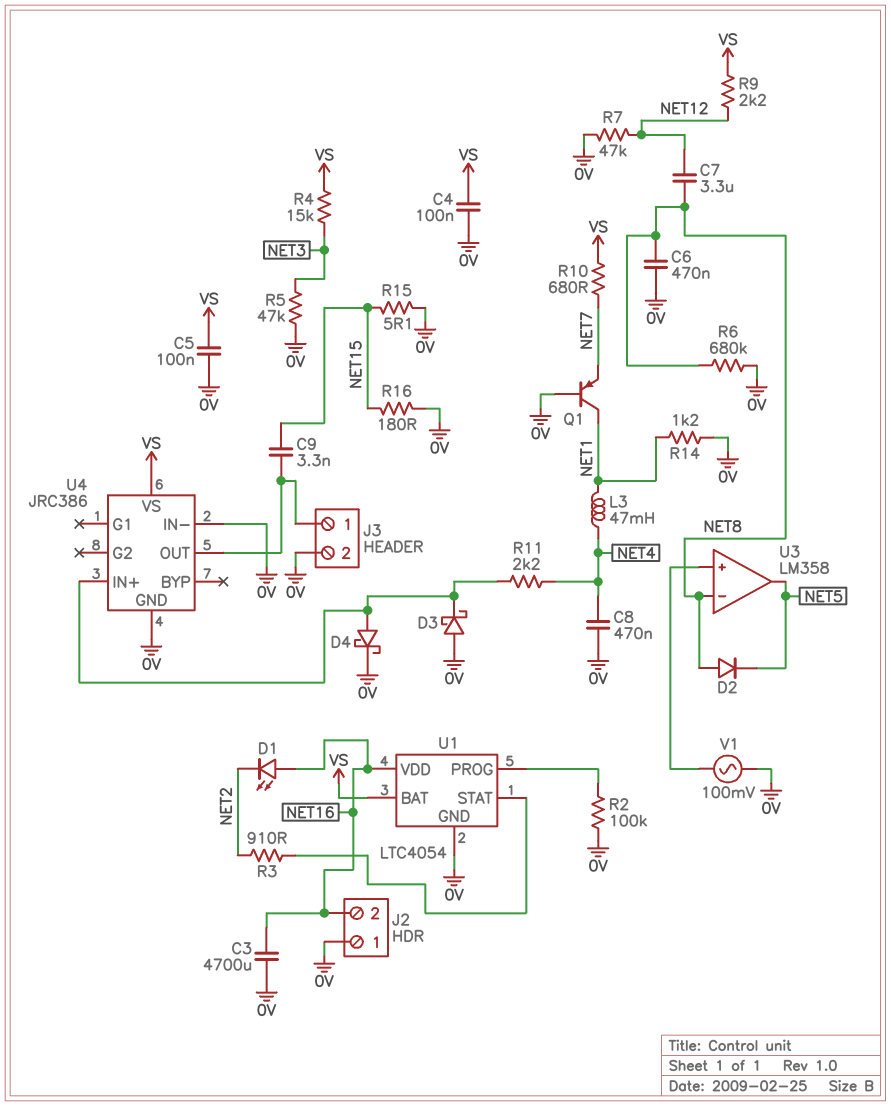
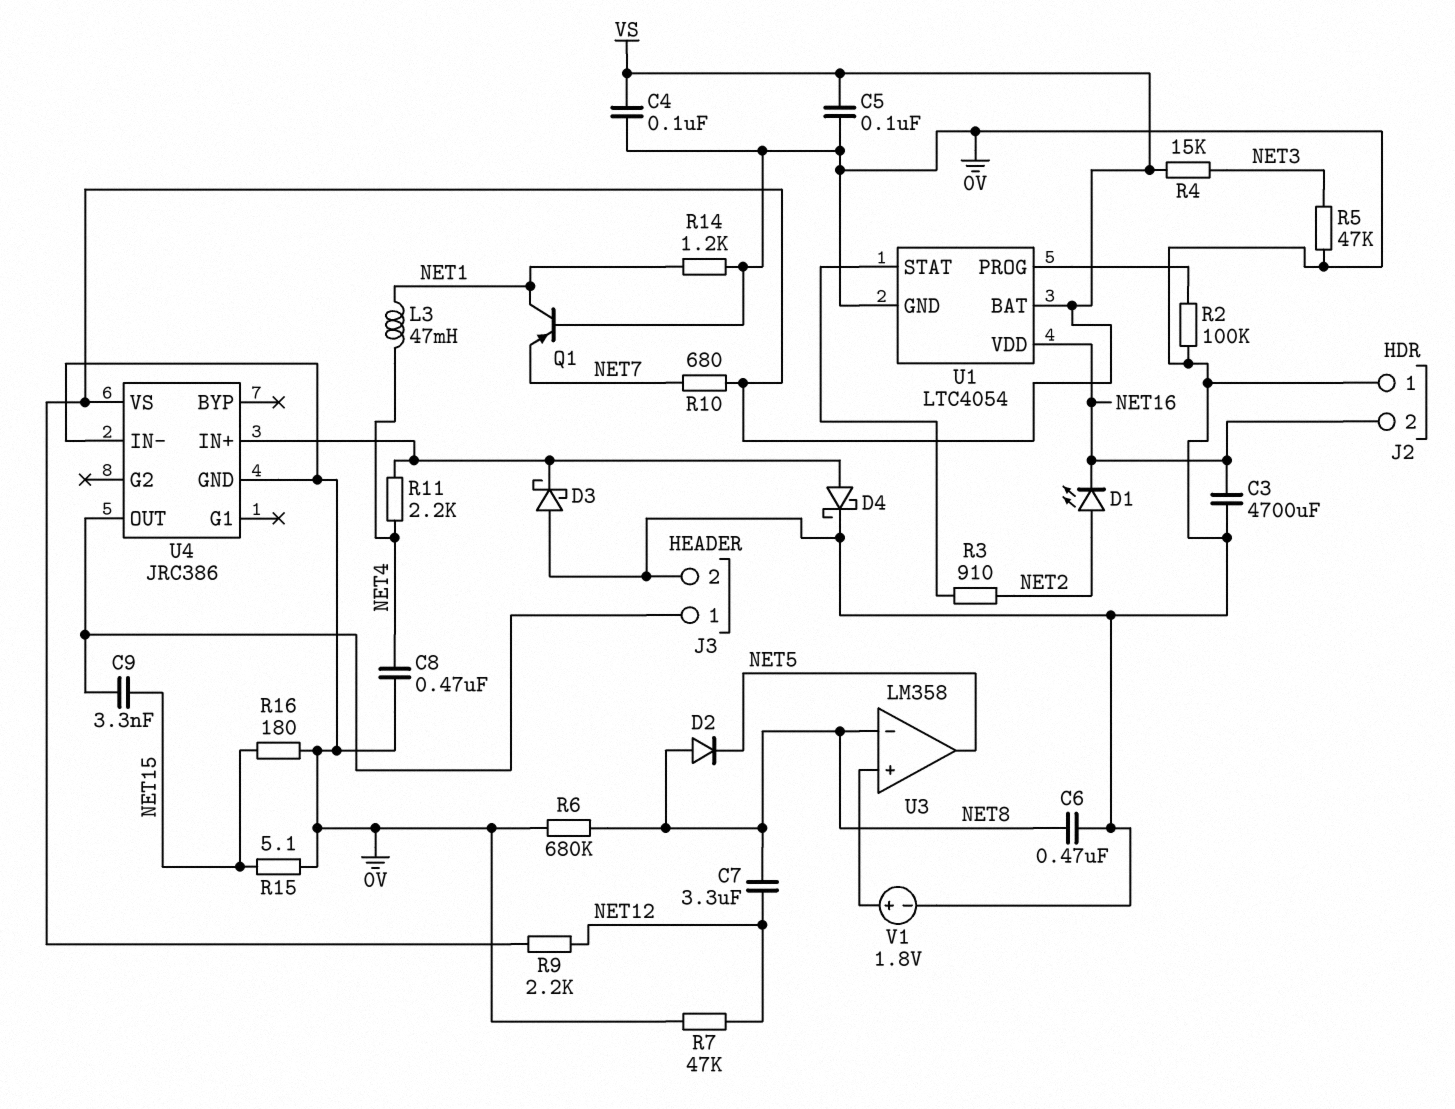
D1: LED (A NET16, K NET2) -> LED (A NET2, K NET16)
V1: AC 100mV (0V, U3/in+) -> 1.8V (plus U3/in+, minus 0V)

